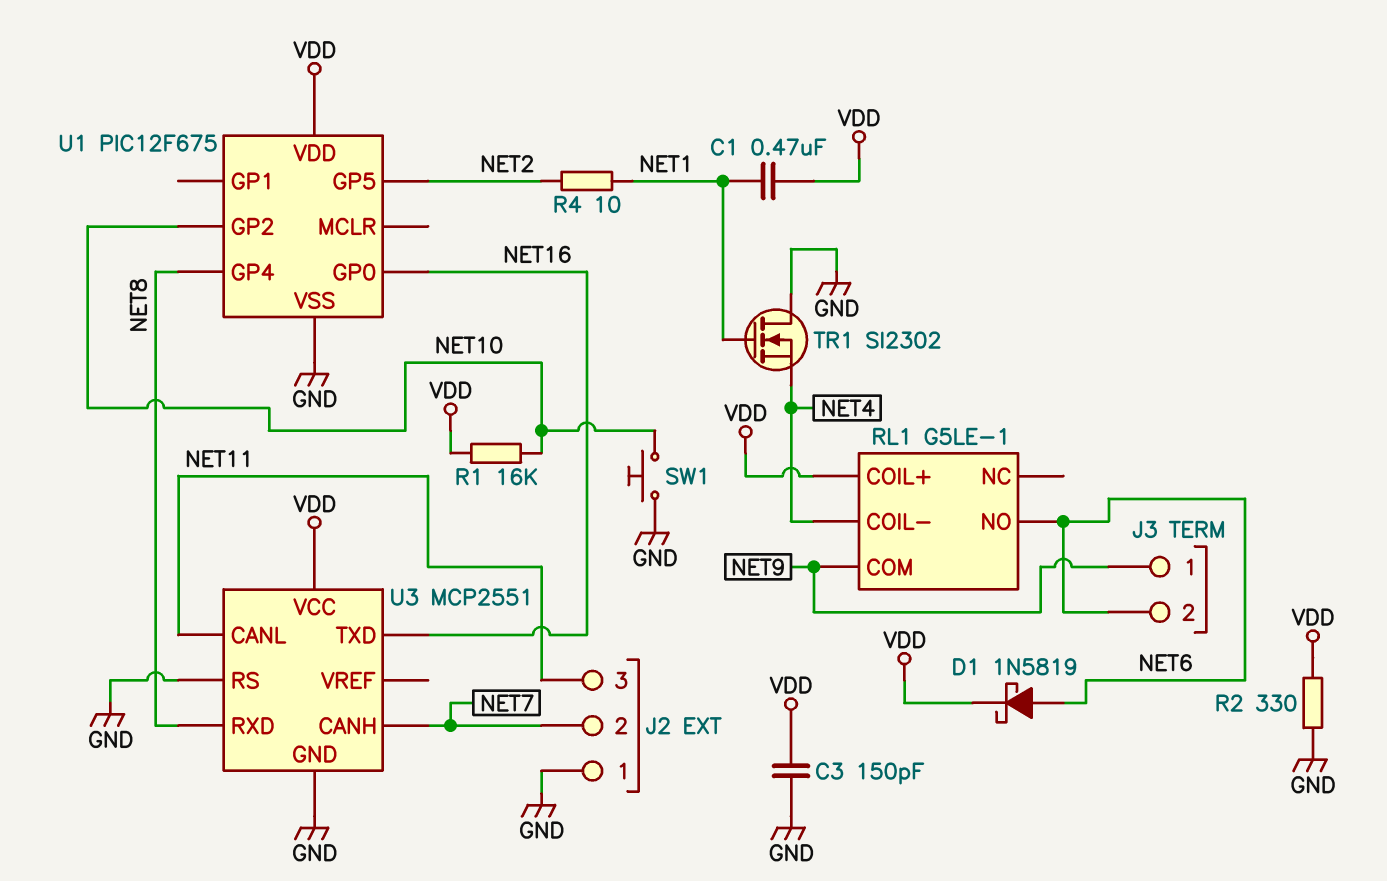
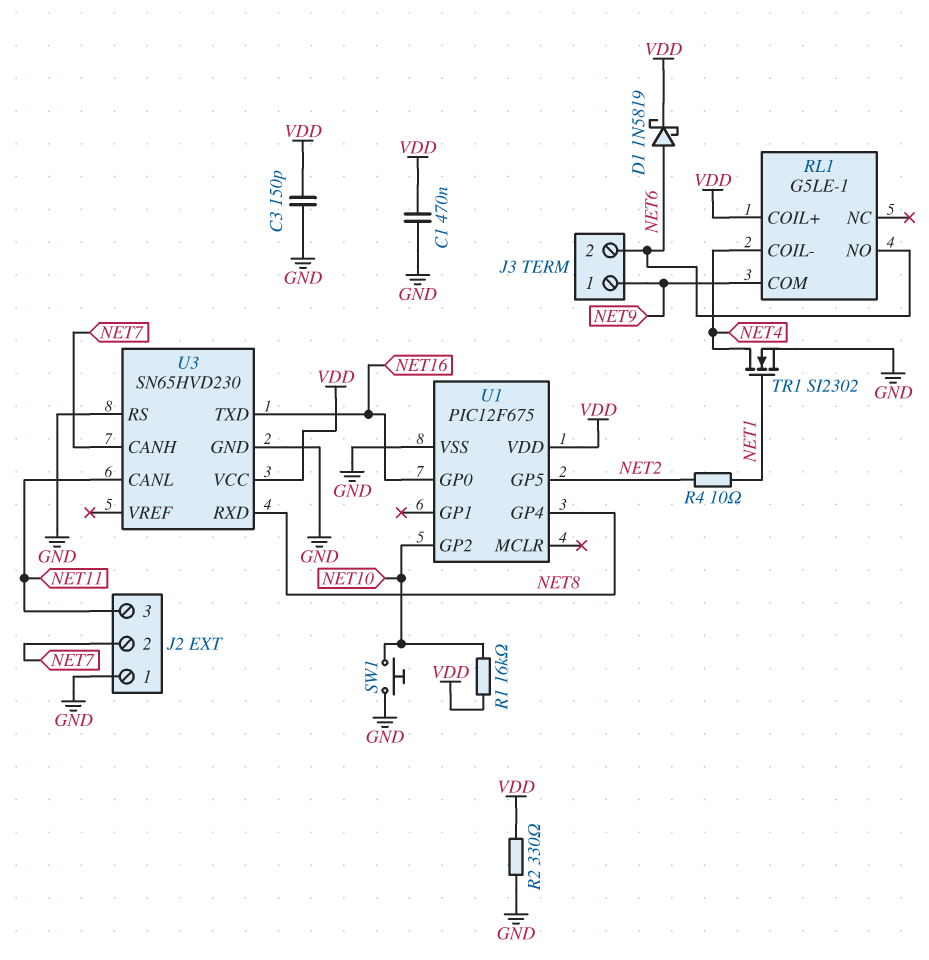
C1: 470nF (NET1, VDD) -> 470nF (GND, VDD)
TR1: NMOS SI2302 (G NET1, D GND, S NET4) -> NMOS SI2302 (G NET1, D NET4, S GND)
U3: MCP2551 -> SN65HVD230

